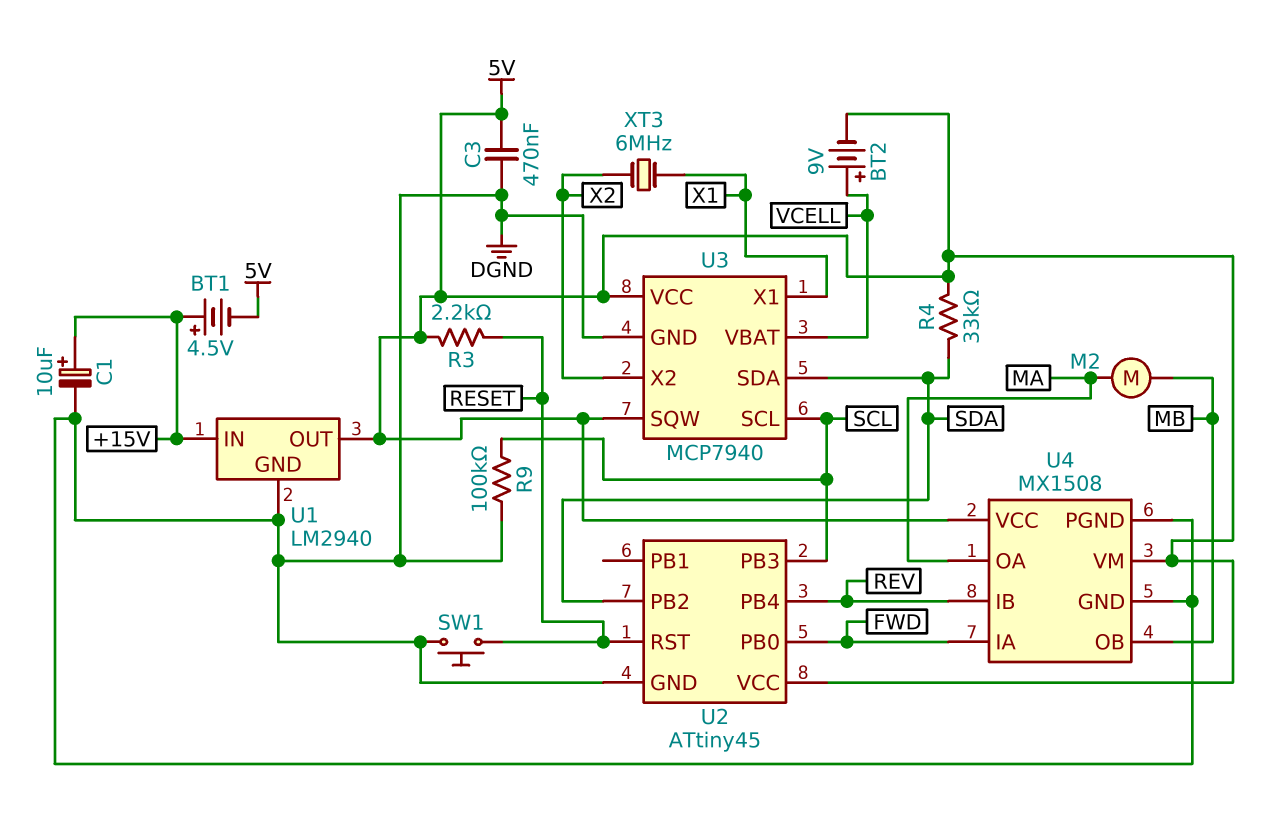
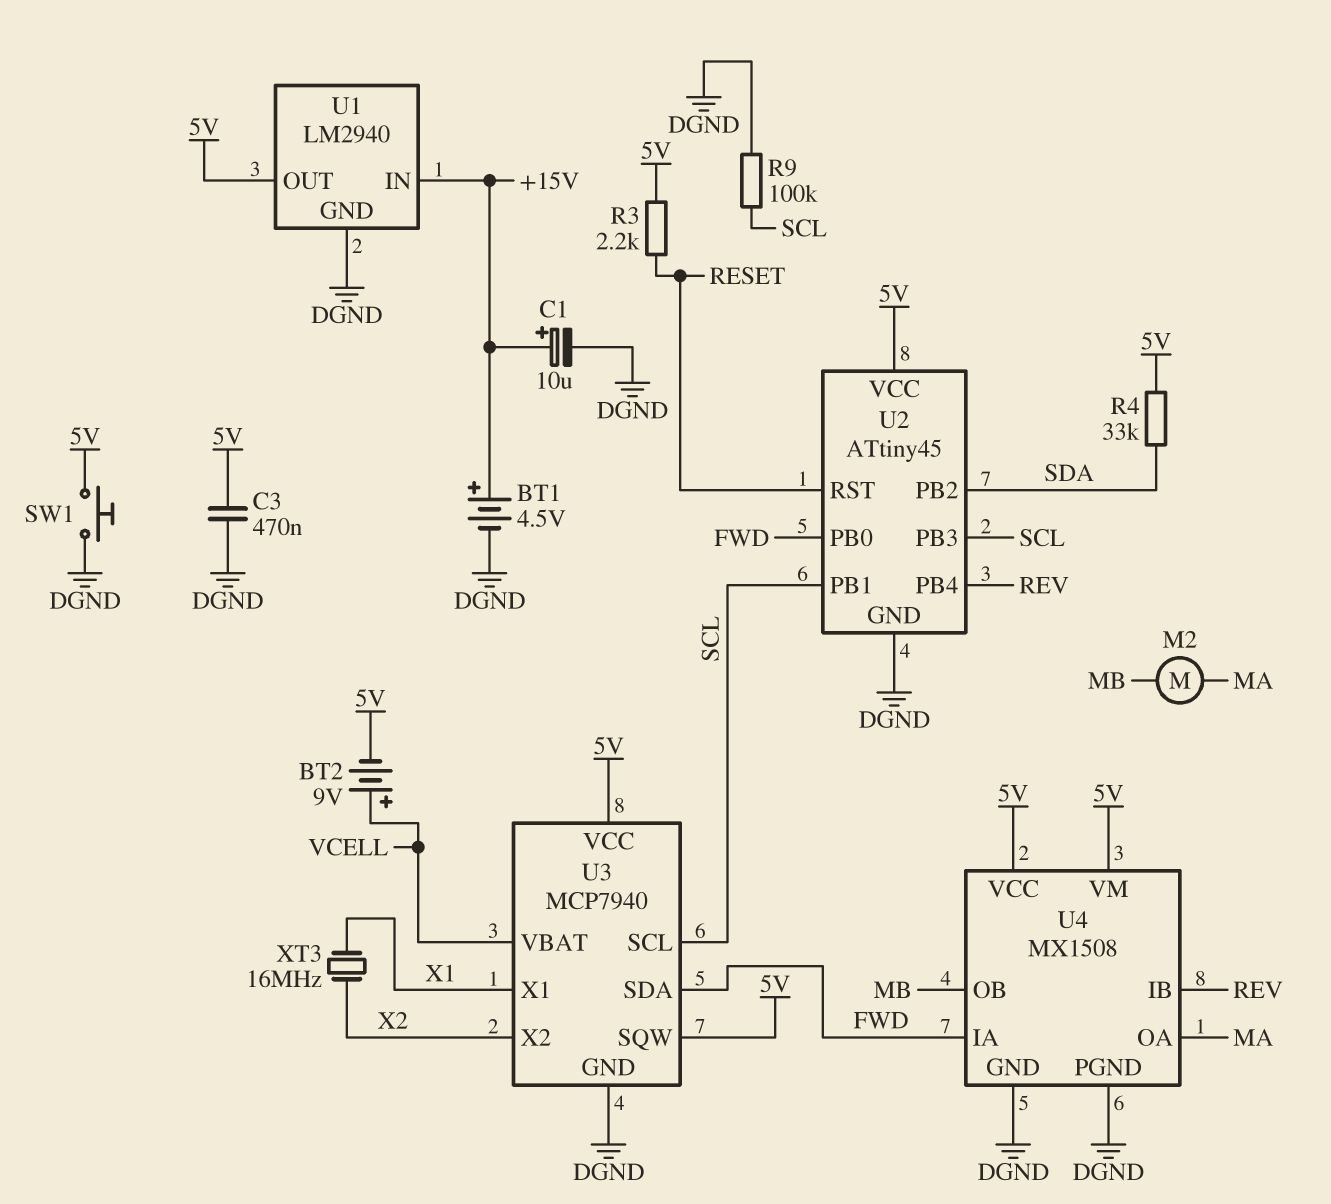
BT1: 4.5V (plus +15V, minus 5V) -> 4.5V (plus +15V, minus DGND)
SW1: button (DGND, RESET) -> button (5V, DGND)
U2 pin PB1: none -> SCL
U3 pin SDA: SDA -> FWD
XT3: 6MHz (X1, X2) -> 16MHz (X1, X2)

